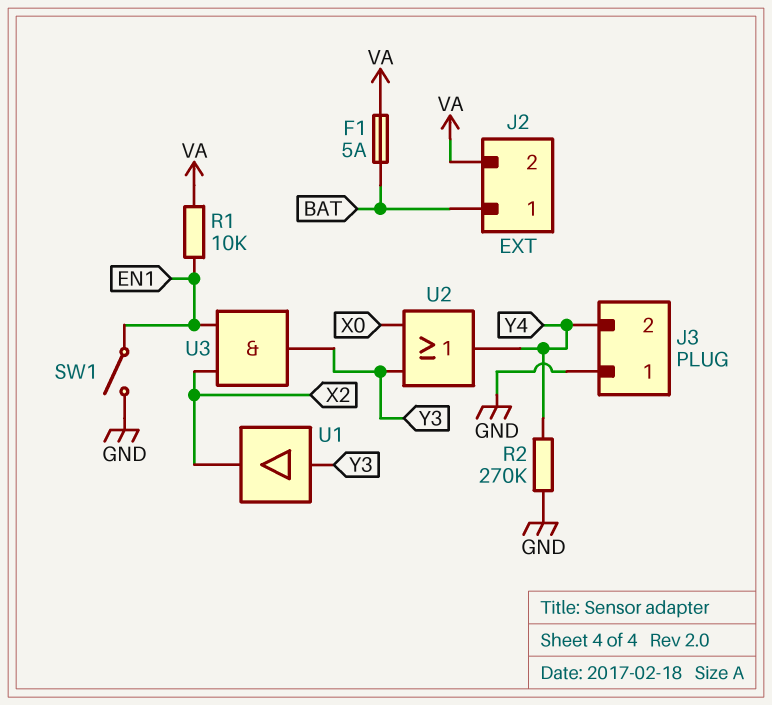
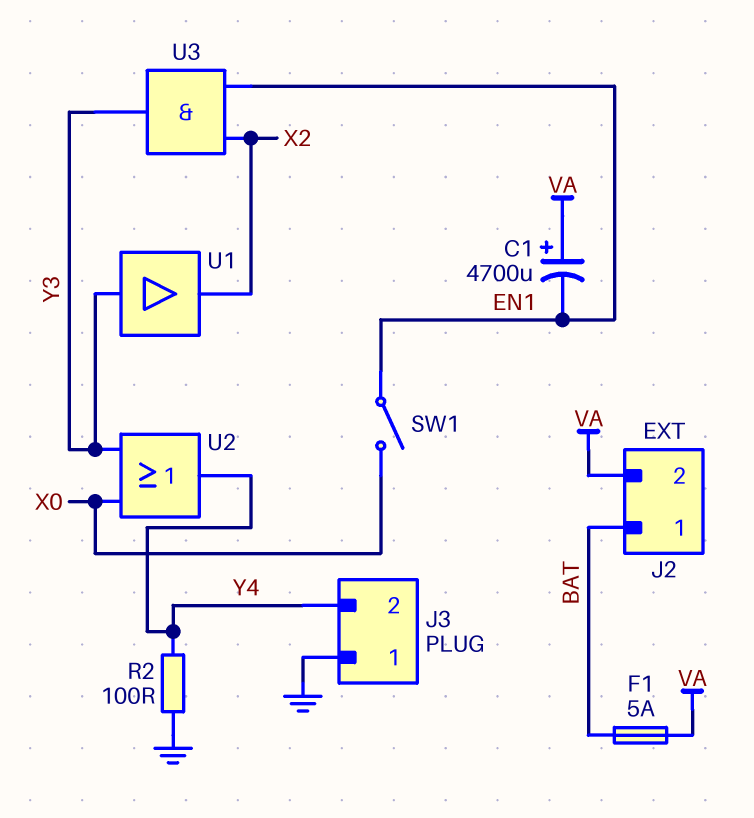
C1: none -> 4700uF (plus VA, minus EN1)
R1: 10k (EN1, VA) -> none
R2: 270k (GND, Y4) -> 100 (GND, Y4)
SW1: switch (EN1, GND) -> switch (EN1, X0)

